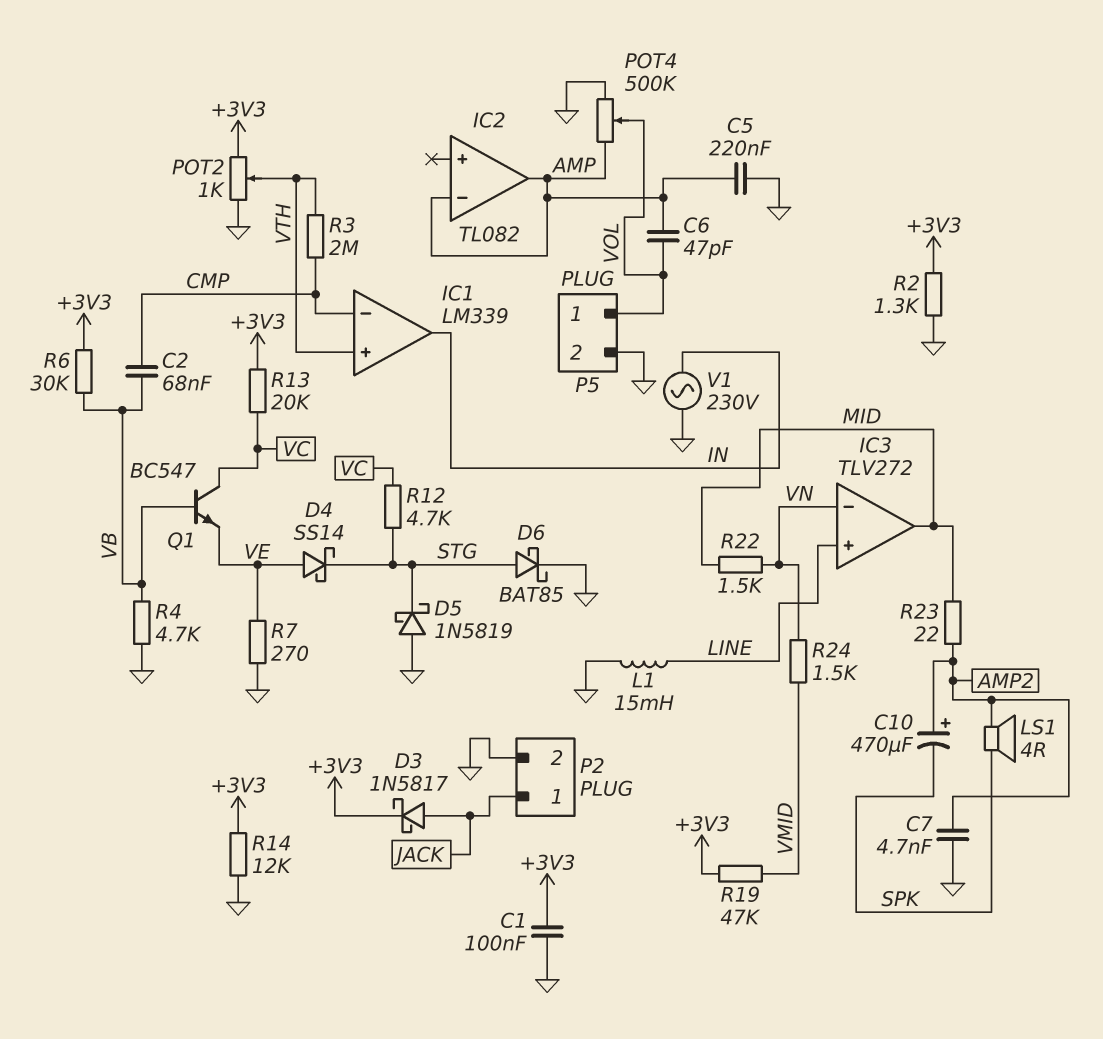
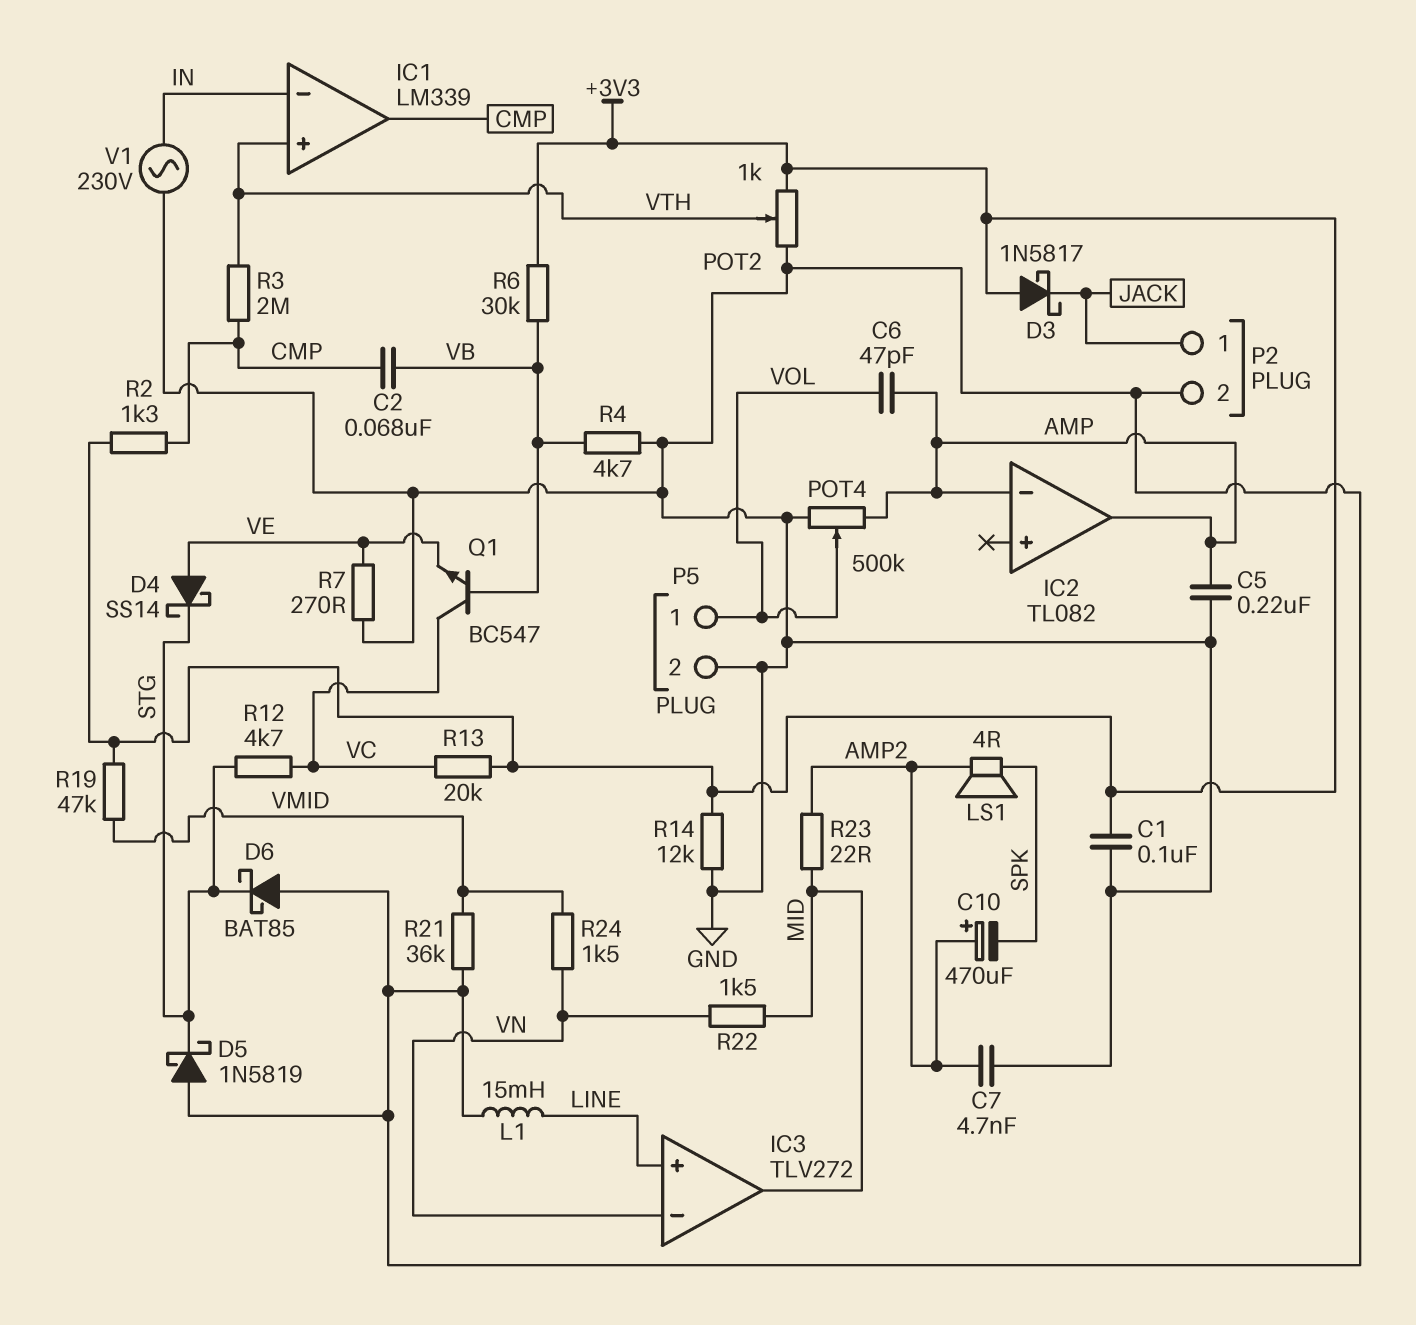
D3: schottky 1N5817 (A JACK, K +3V3) -> schottky 1N5817 (A +3V3, K JACK)
D6: schottky BAT85 (A STG, K GND) -> schottky BAT85 (A GND, K STG)
IC1 pin in-: CMP -> IN
IC1 pin out: IN -> CMP
R2: 1.3k (+3V3, GND) -> 1.3k (+3V3, CMP)
R21: none -> 36k (GND, VMID)

